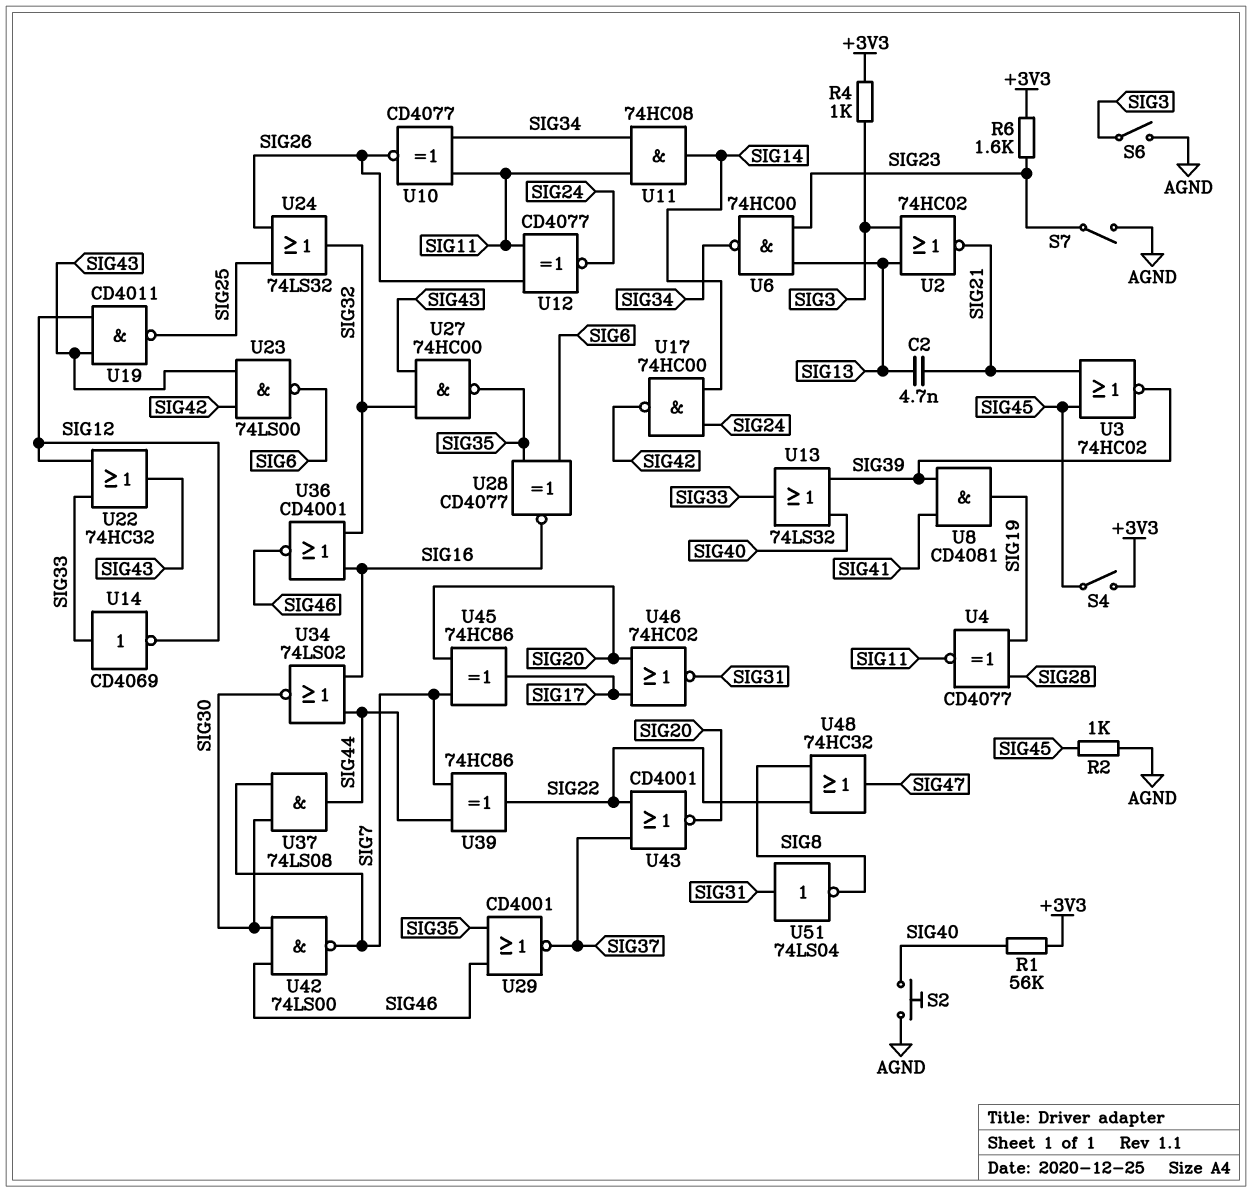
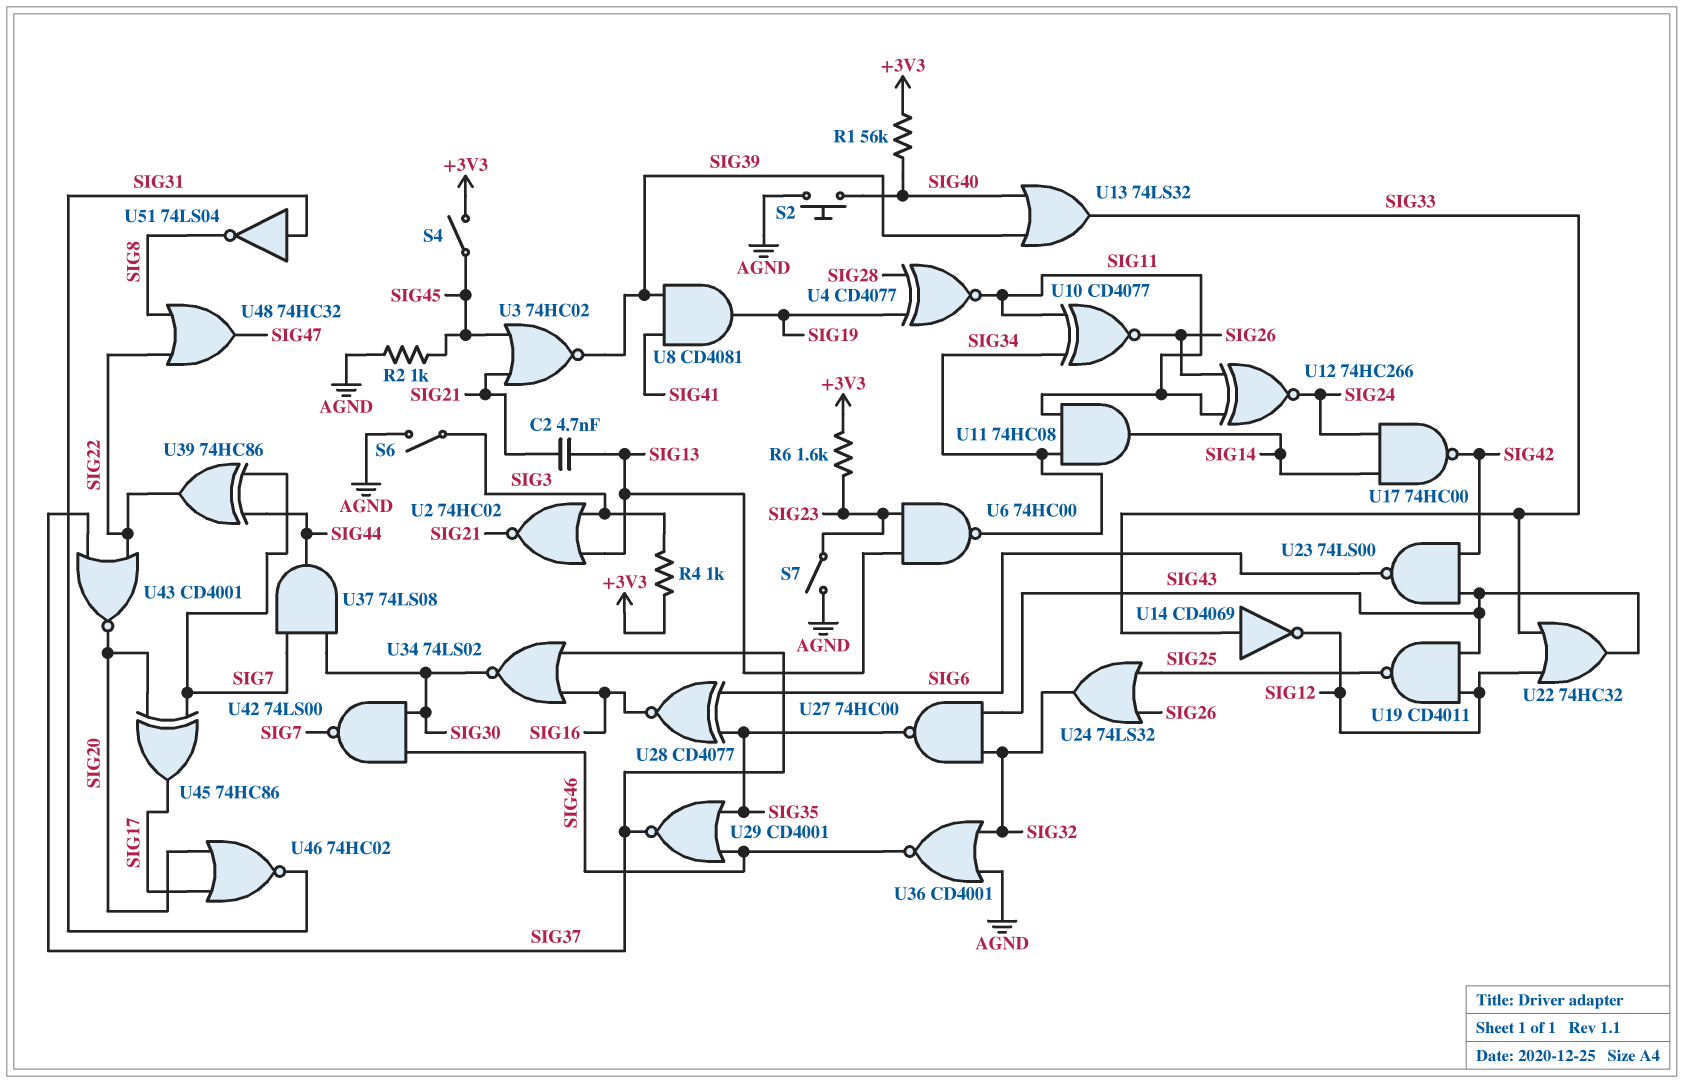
U12: XNOR CD4077 (in SIG11, in SIG26, out SIG24) -> XNOR 74HC266 (in SIG11, in SIG26, out SIG24)
U34: NOR 74LS02 (in SIG16, in SIG44, out SIG30) -> NOR 74LS02 (in SIG16, in SIG37, out SIG30)
U36: NOR CD4001 (in SIG16, in SIG32, out SIG46) -> NOR CD4001 (in AGND, in SIG32, out SIG46)

